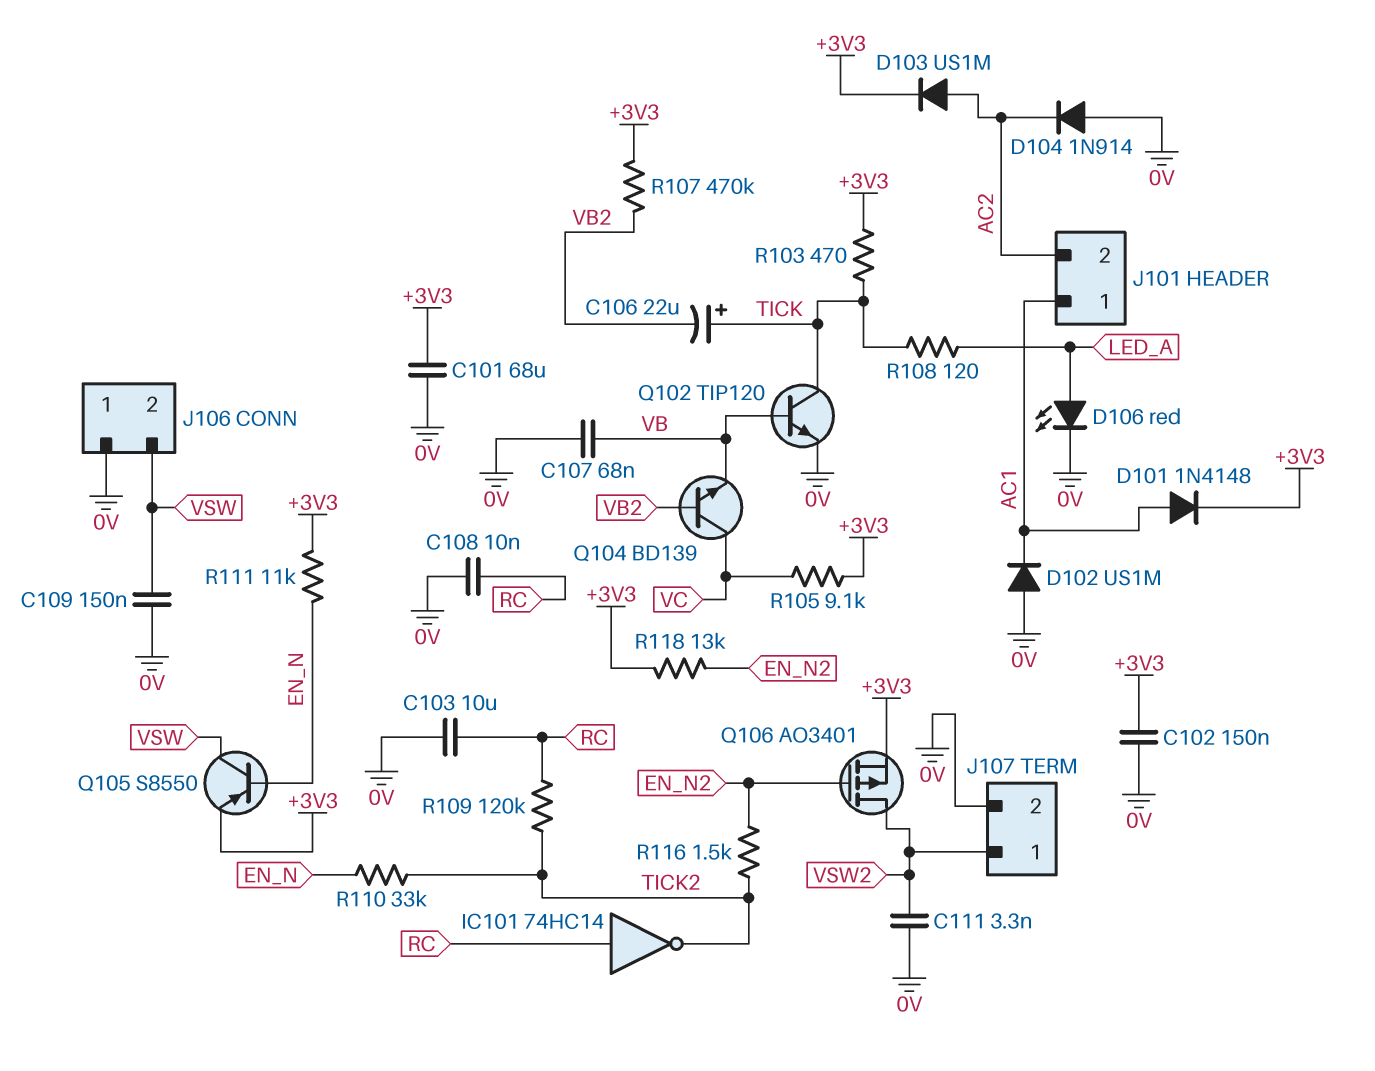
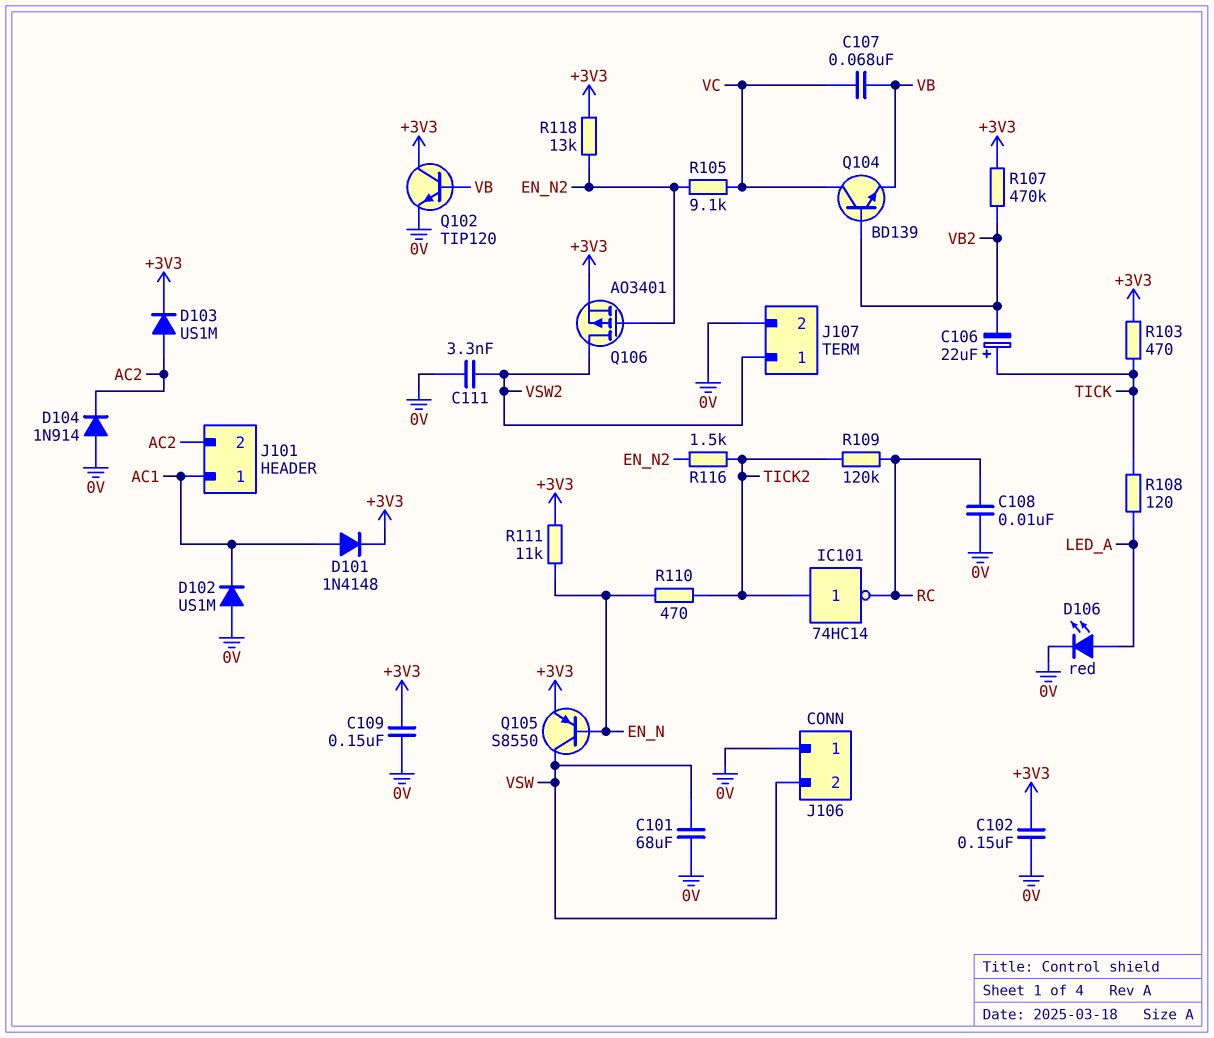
C101: 68uF (+3V3, 0V) -> 68uF (0V, VSW)
C103: 10uF (0V, RC) -> none
C107: 68nF (0V, VB) -> 68nF (VB, VC)
C109: 150nF (0V, VSW) -> 150nF (+3V3, 0V)
IC101: NOT 74HC14 (in RC, out TICK2) -> NOT 74HC14 (in TICK2, out RC)
Q102: NPN TIP120 (B VB, C TICK, E 0V) -> NPN TIP120 (B VB, C +3V3, E 0V)
R105: 9.1k (+3V3, VC) -> 9.1k (EN_N2, VC)
R110: 33k (EN_N, TICK2) -> 470 (EN_N, TICK2)

